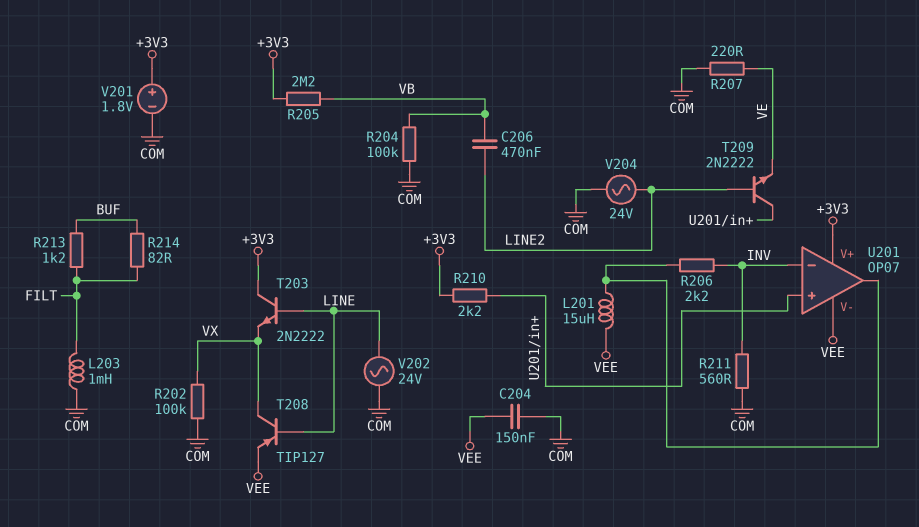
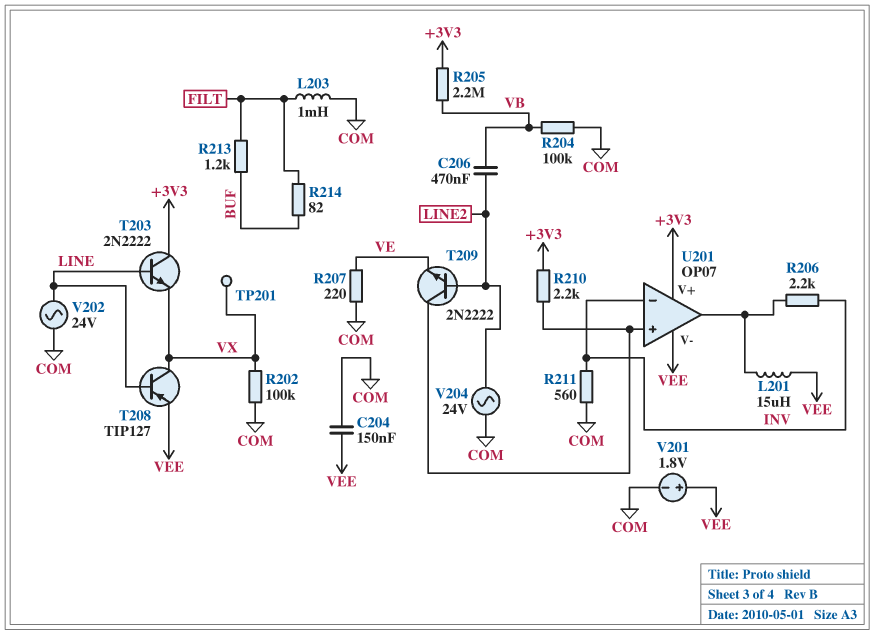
TP201: none -> test point (VX)
V201: 1.8V (plus +3V3, minus COM) -> 1.8V (plus VEE, minus COM)

